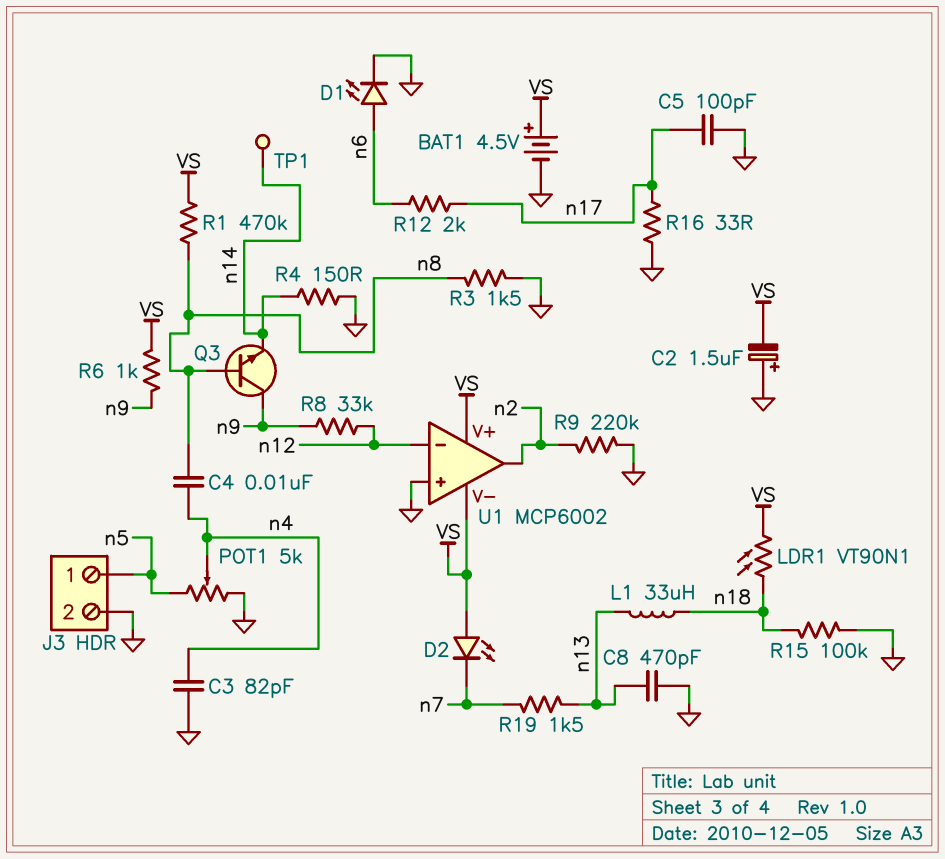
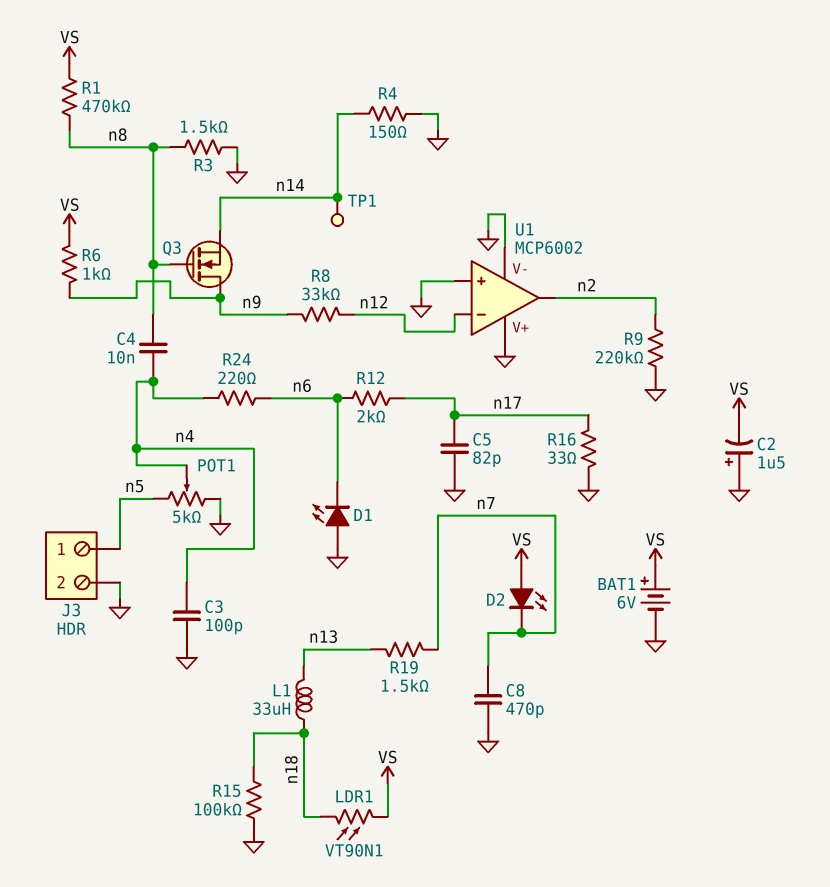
BAT1: 4.5V (plus VS, minus GND) -> 6V (plus VS, minus GND)
C3: 82pF (GND, n4) -> 100pF (GND, n4)
C5: 100pF (GND, n17) -> 82pF (GND, n17)
C8: 470pF (GND, n13) -> 470pF (GND, n7)
D1: LED (A n6, K GND) -> LED (A GND, K n6)
Q3: NPN (B n8, C n9, E n14) -> NMOS (G n8, D n9, S n14)
R24: none -> 220 (n4, n6)
U1 pin V+: VS -> GND
U1 pin V-: VS -> GND

